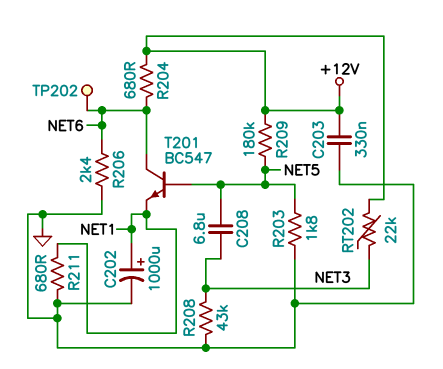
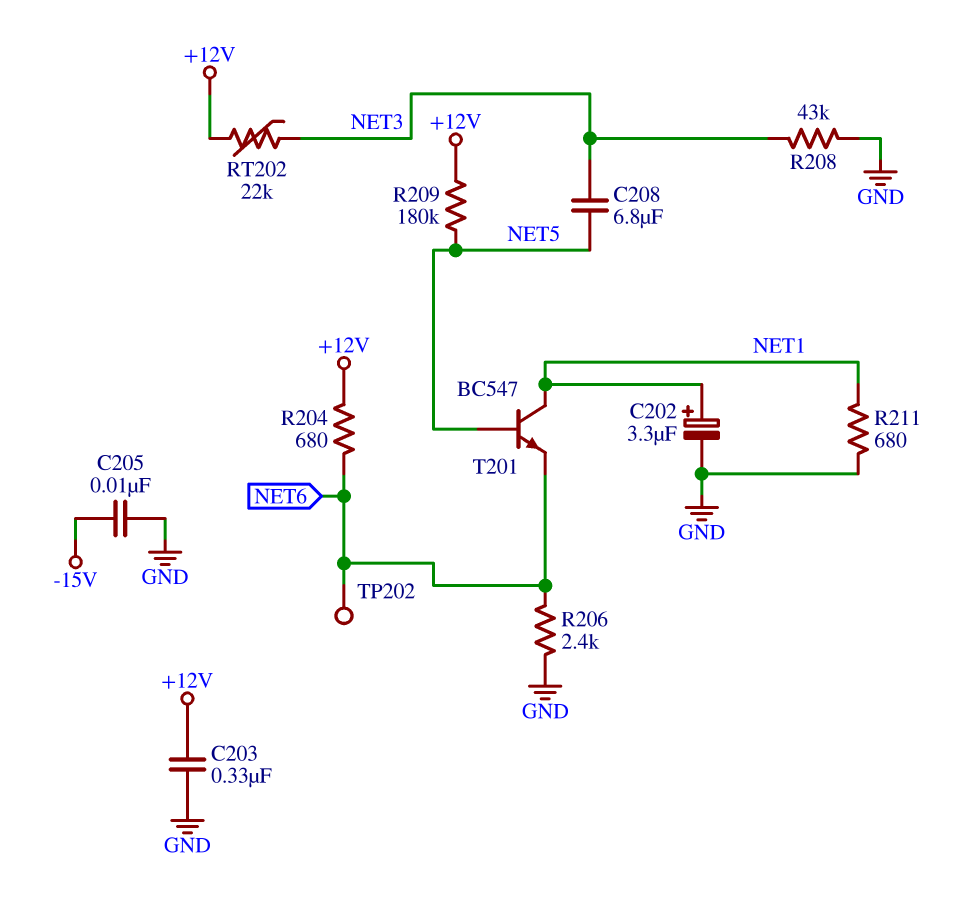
C202: 1000uF (plus NET1, minus GND) -> 3.3uF (plus NET1, minus GND)
C205: none -> 10nF (-15V, GND)
R203: 1.8k (GND, NET5) -> none
T201: NPN BC547 (B NET5, C NET6, E NET1) -> NPN BC547 (B NET5, C NET1, E NET6)

